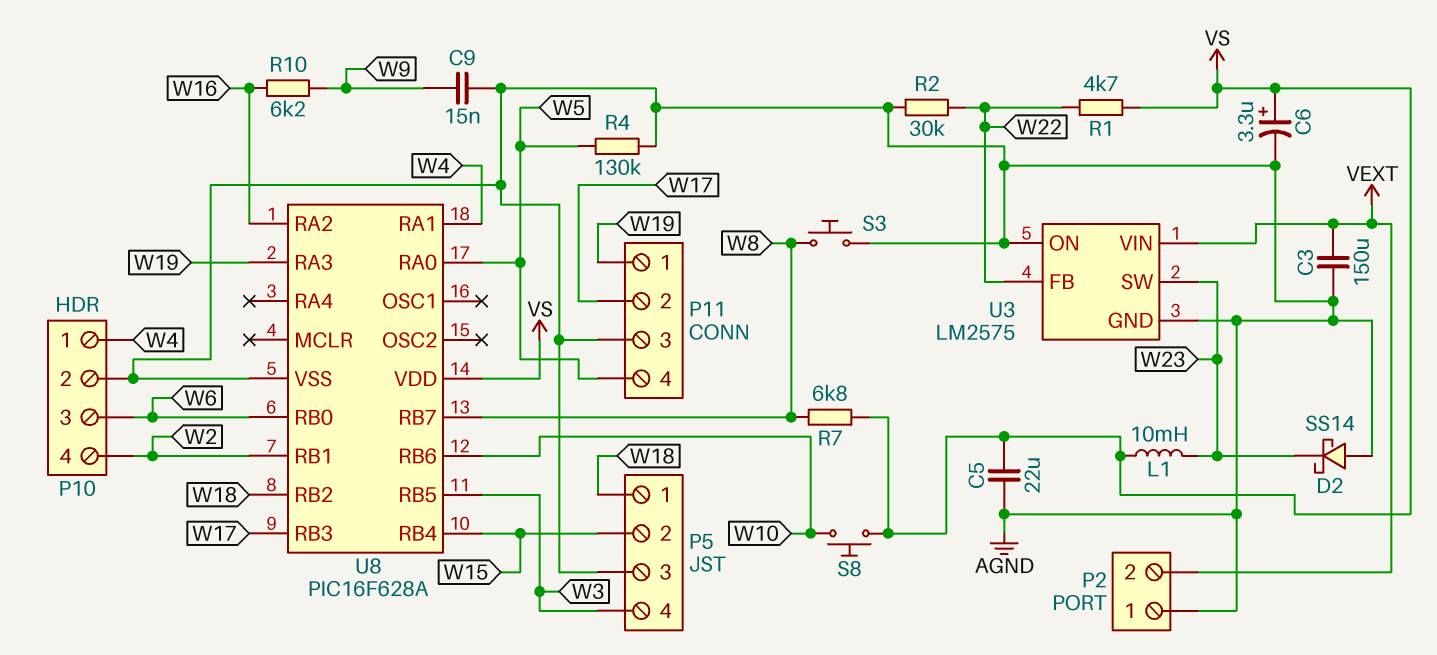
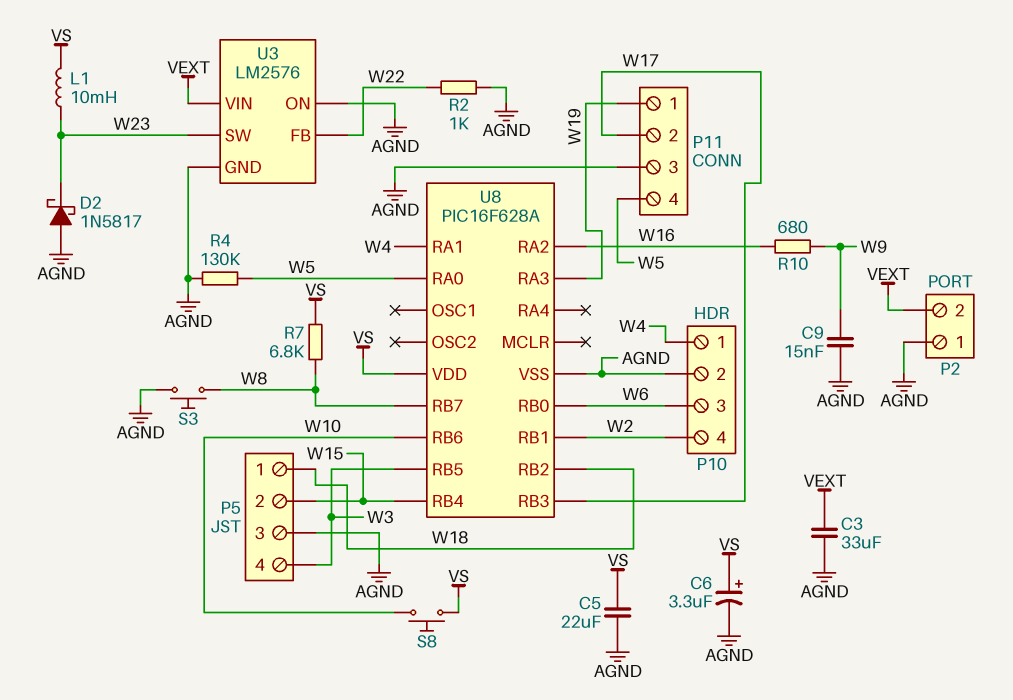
C3: 150uF (AGND, VEXT) -> 33uF (AGND, VEXT)
D2: schottky SS14 (A AGND, K W23) -> schottky 1N5817 (A AGND, K W23)
R1: 4.7k (VS, W22) -> none
R2: 30k (AGND, W22) -> 1k (AGND, W22)
R10: 6.2k (W9, W16) -> 680 (W9, W16)
U3: LM2575 -> LM2576

